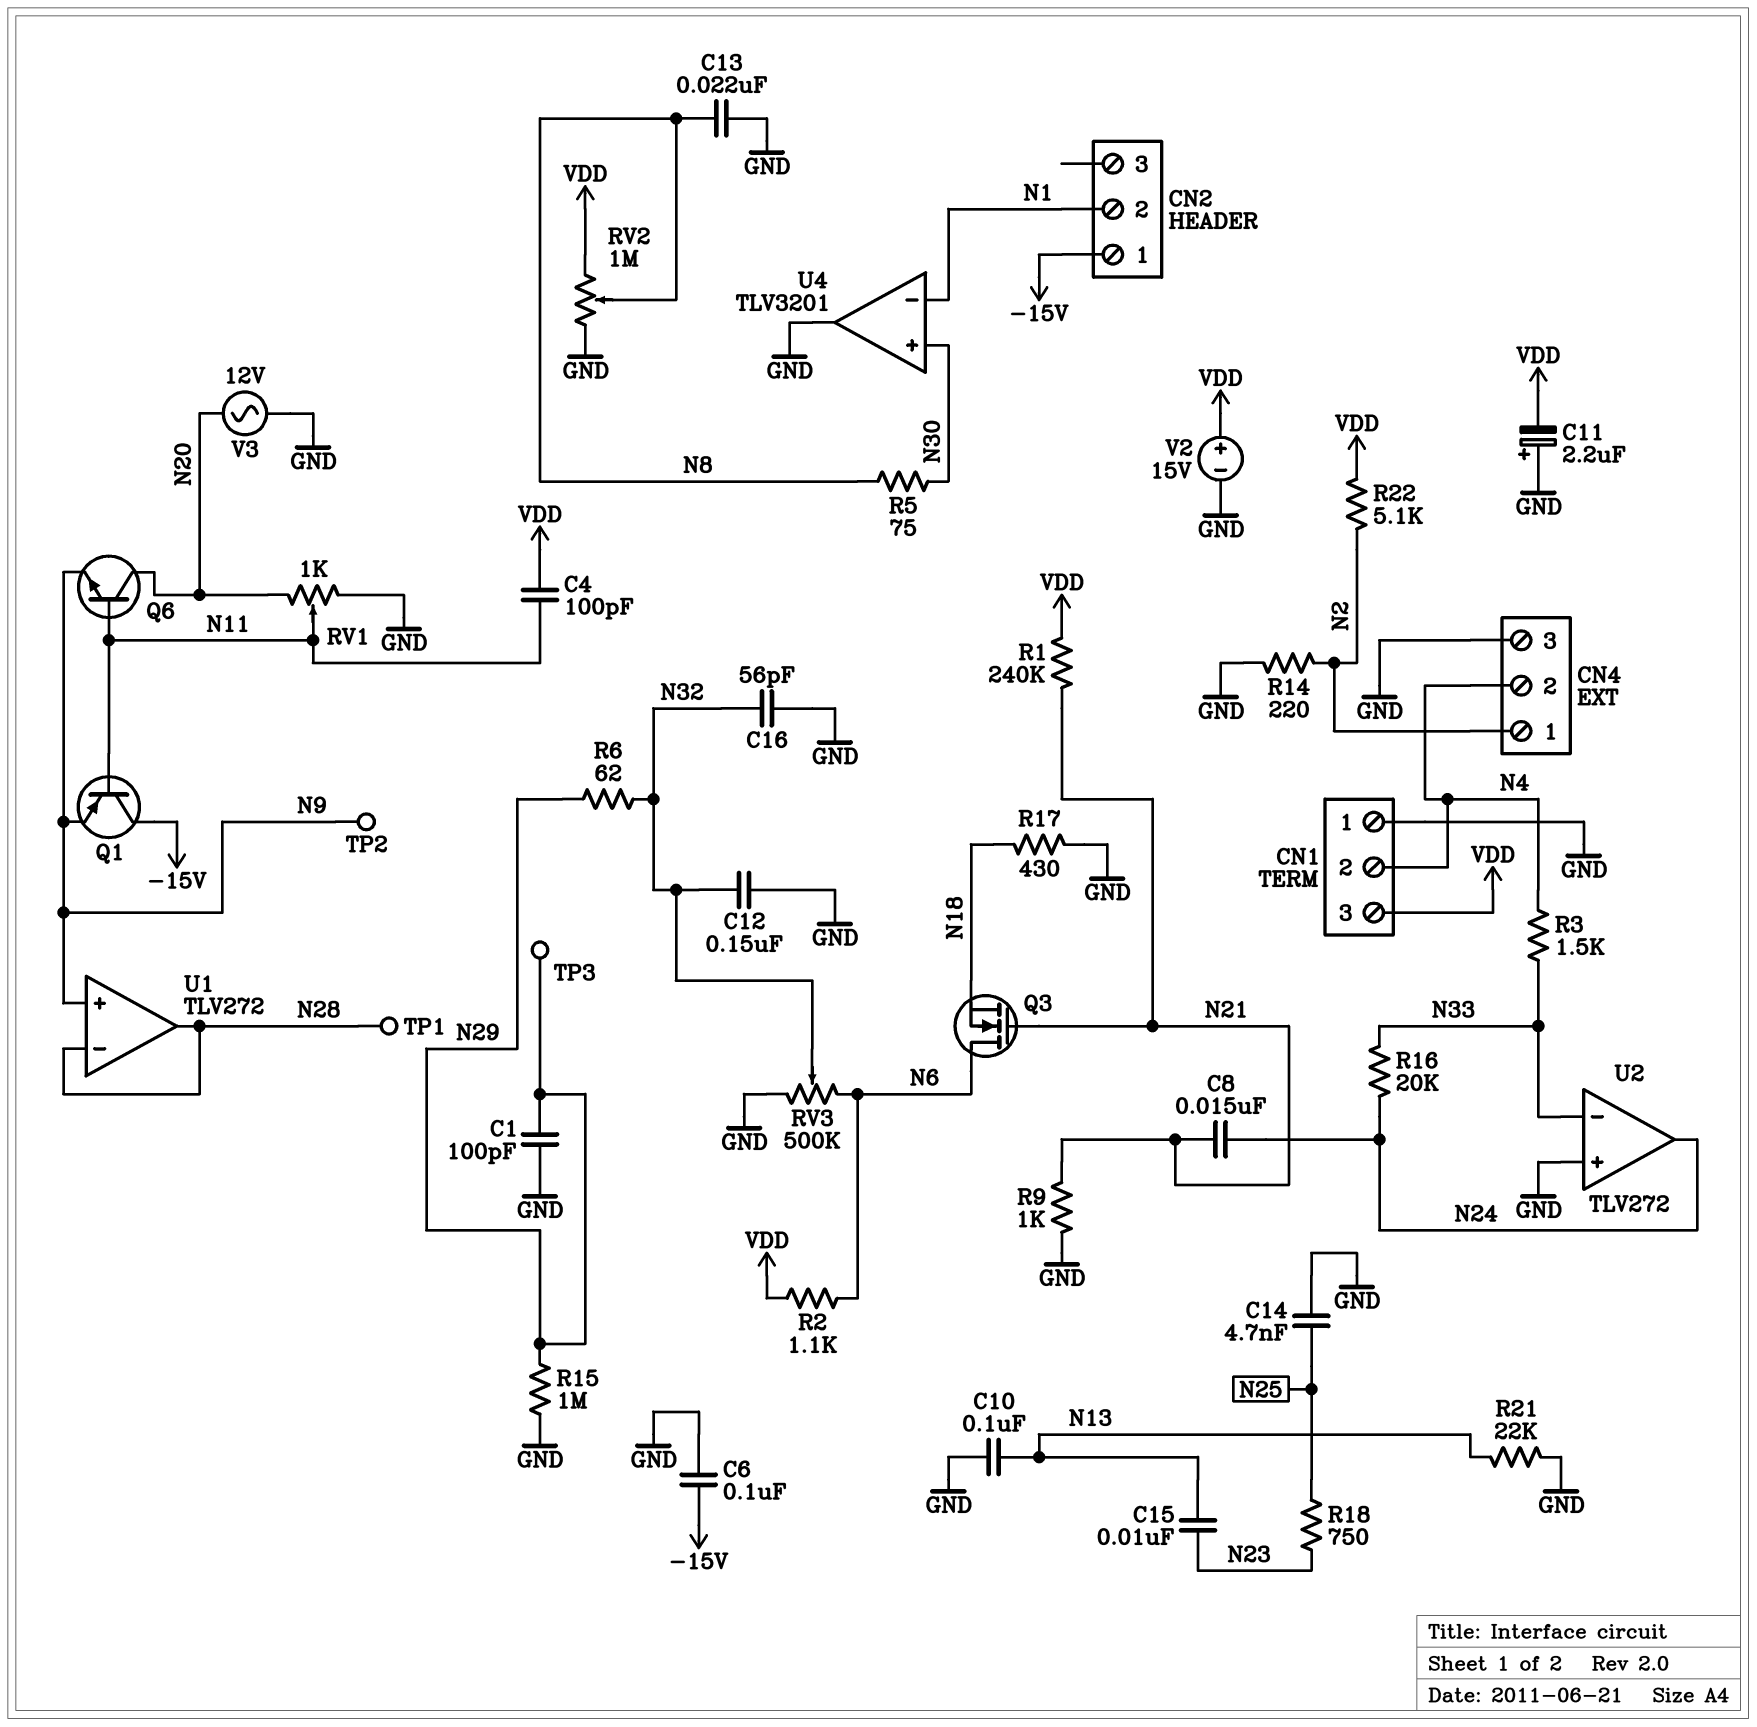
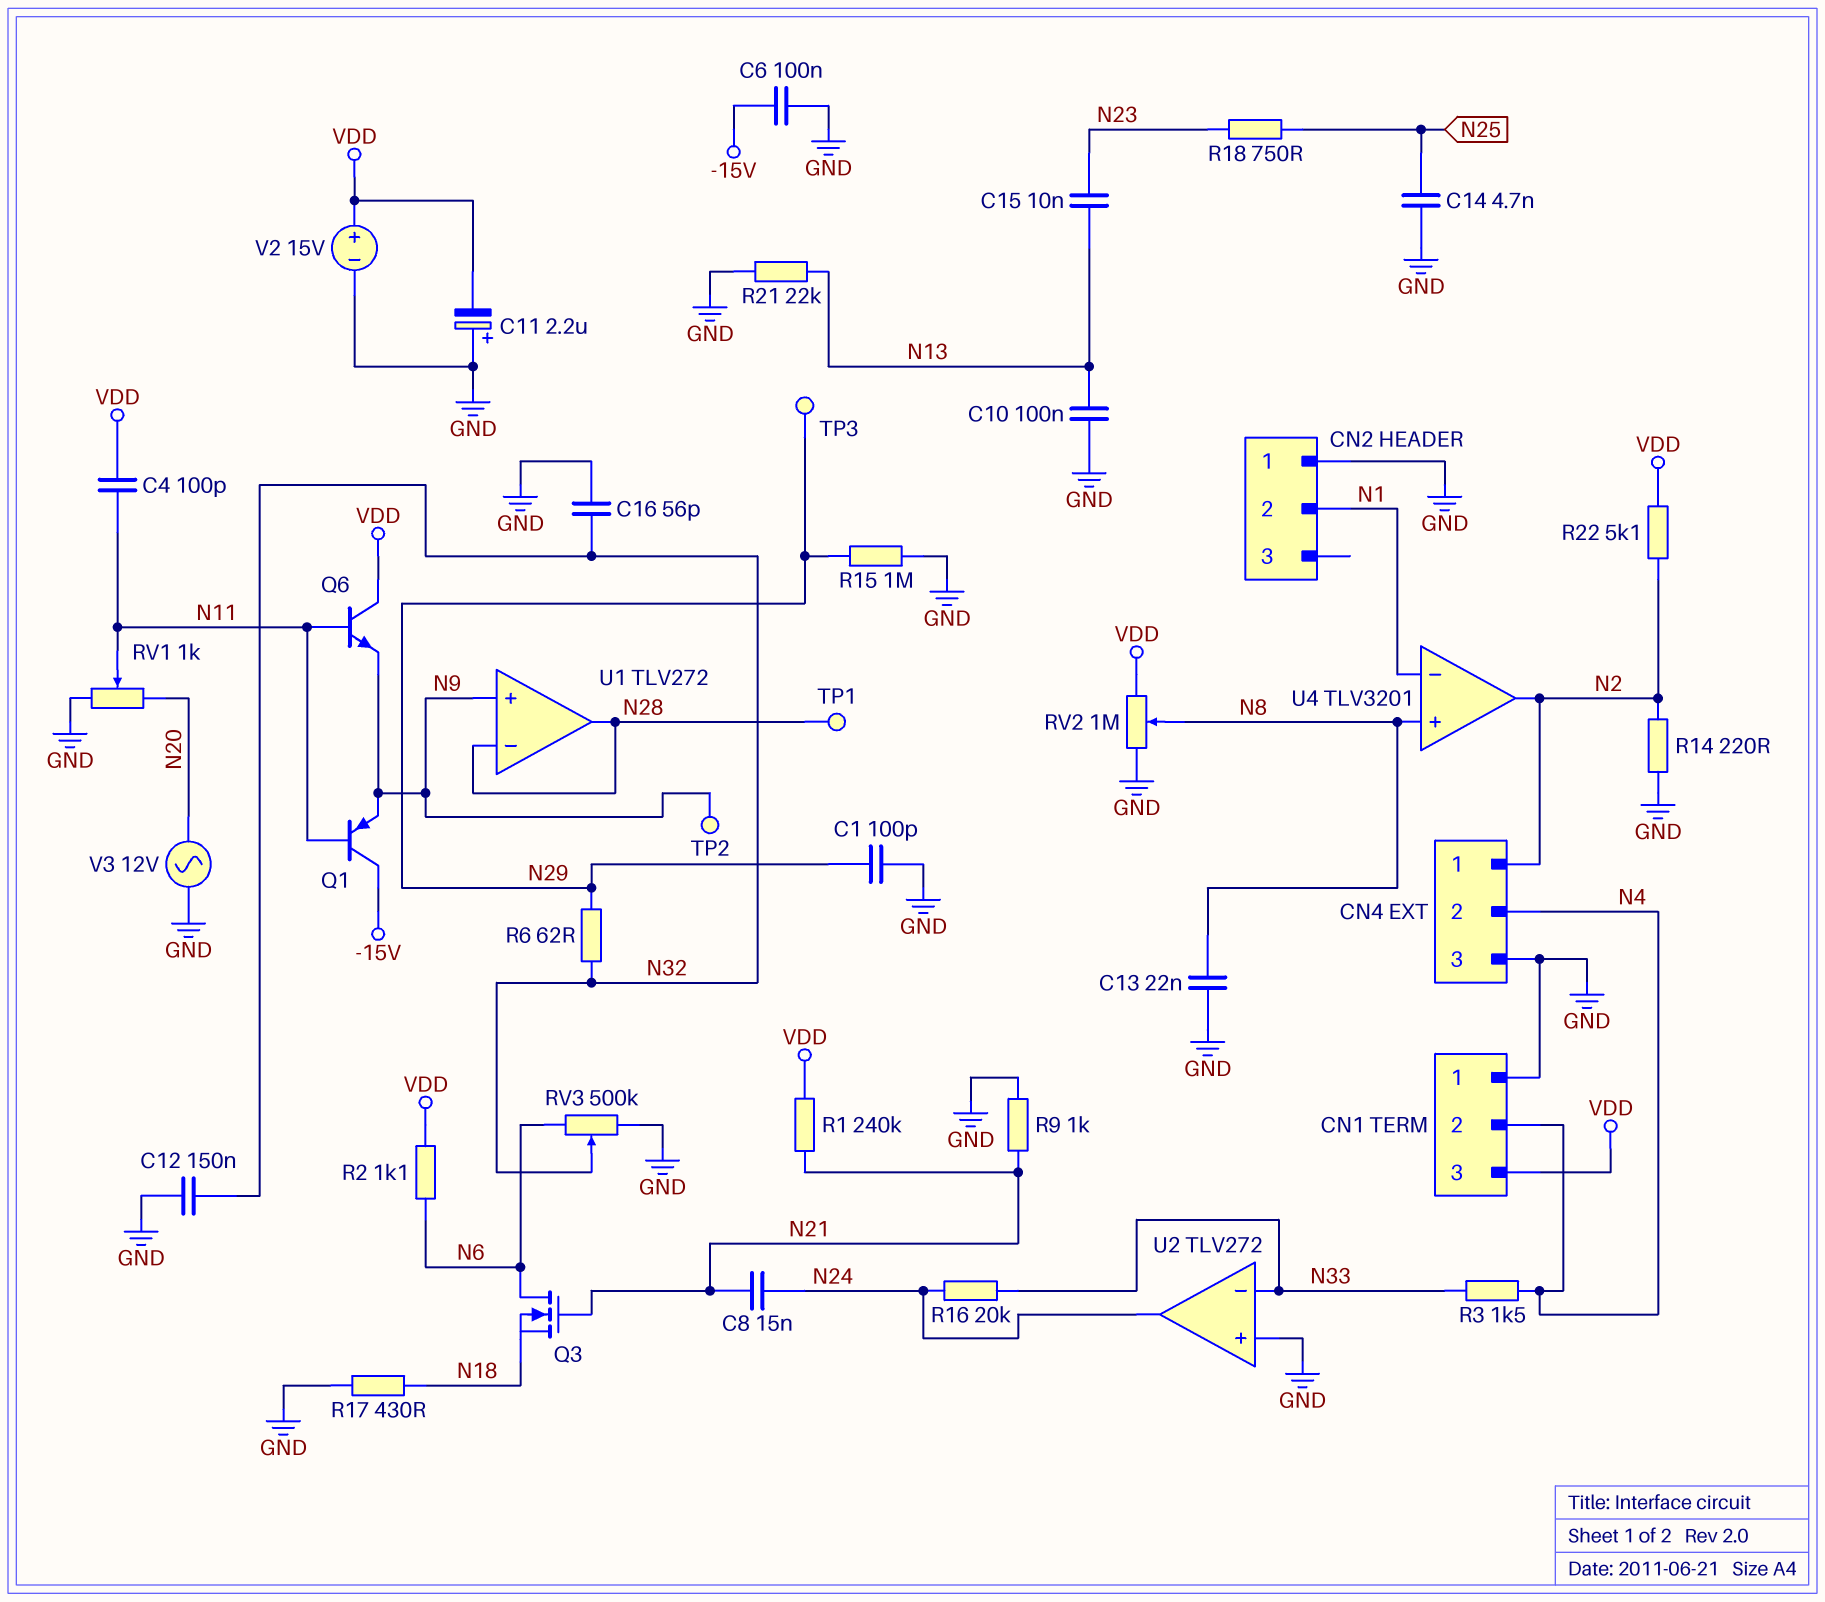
CN2 pin 1: -15V -> GND
Q6: NPN (B N11, C N20, E N9) -> NPN (B N11, C VDD, E N9)
R5: 75 (N8, N30) -> none
U4 pin in+: N30 -> N8
U4 pin out: GND -> N2

